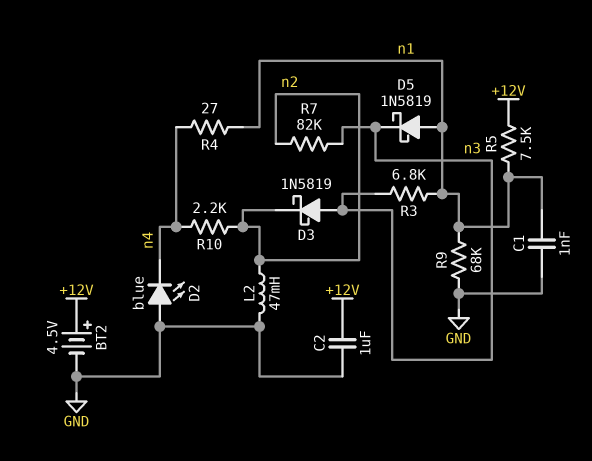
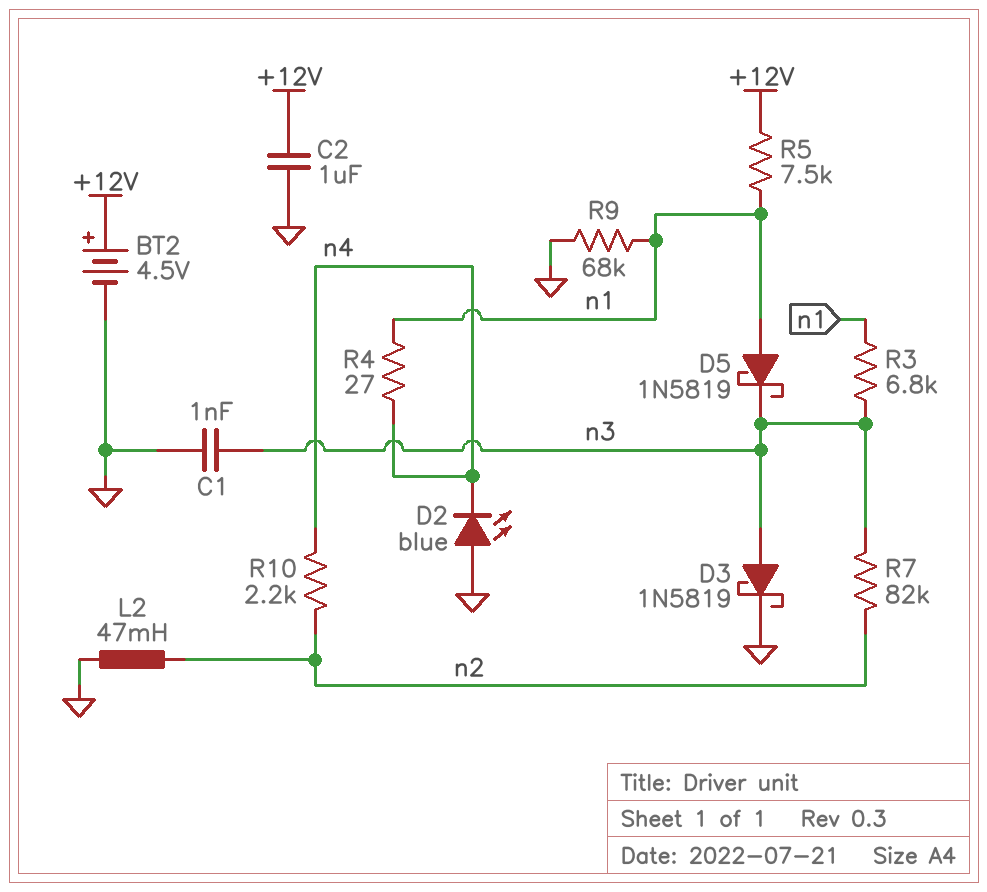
C1: 1nF (GND, n1) -> 1nF (GND, n3)
D3: schottky 1N5819 (A n3, K n2) -> schottky 1N5819 (A n3, K GND)

